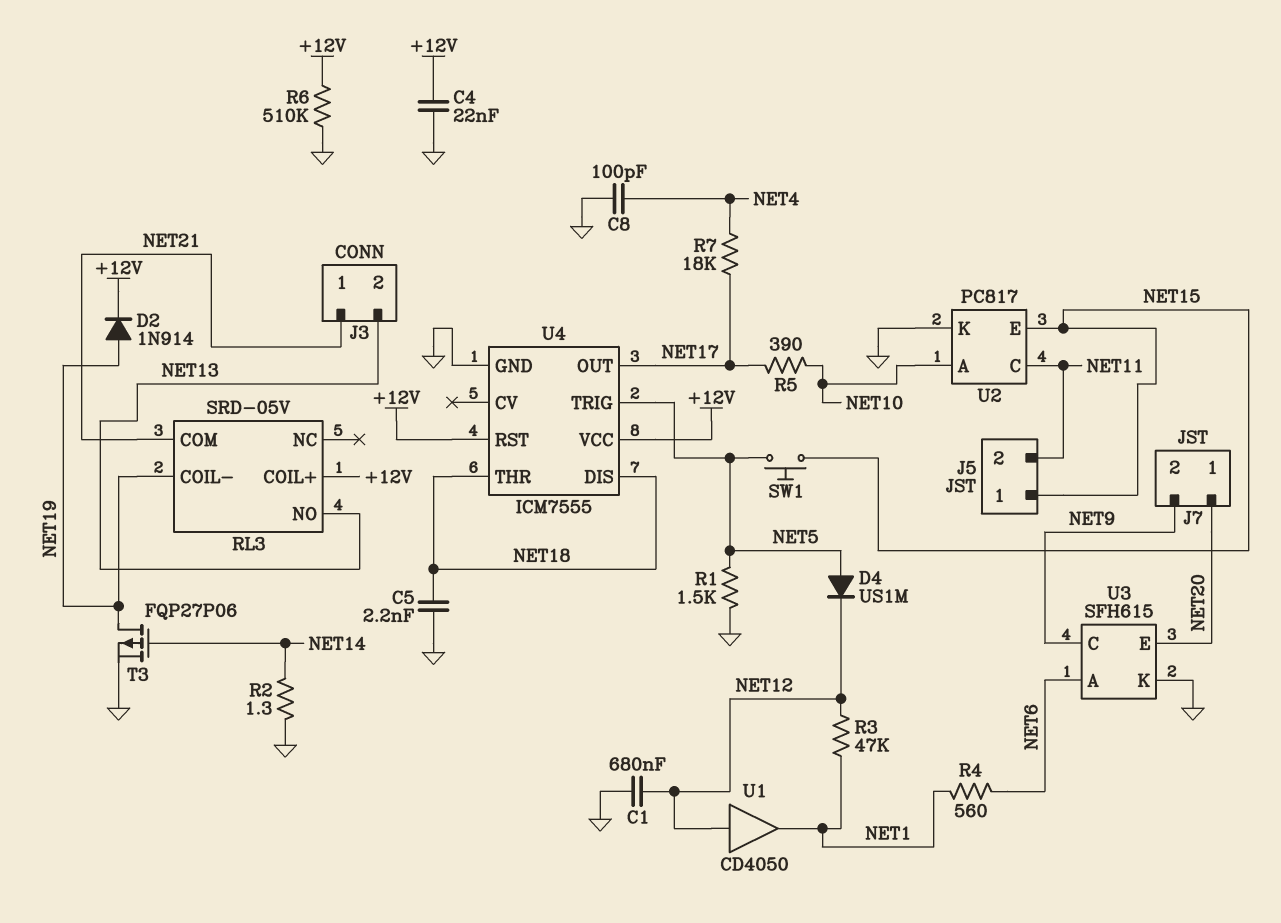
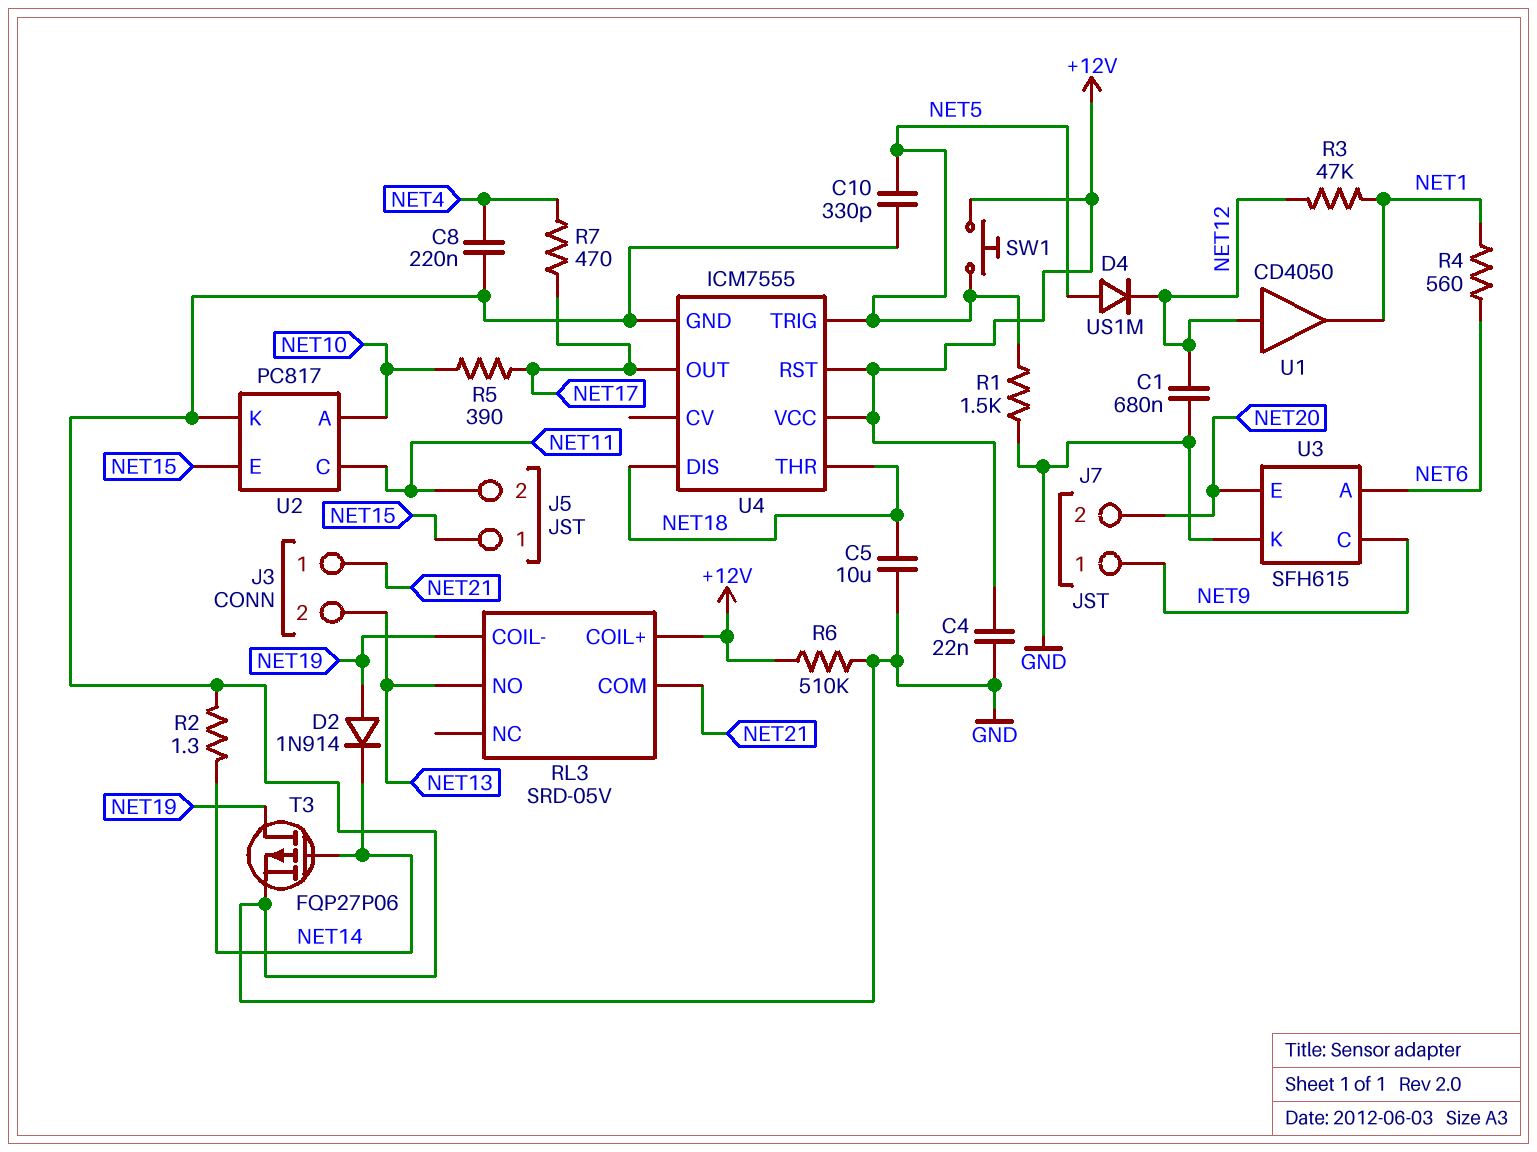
C5: 2.2nF (GND, NET18) -> 10uF (GND, NET18)
C8: 100pF (GND, NET4) -> 220nF (GND, NET4)
C10: none -> 330pF (GND, NET5)
D2: diode 1N914 (A NET19, K +12V) -> diode 1N914 (A NET19, K NET14)
J7 pin 1: NET20 -> NET9
J7 pin 2: NET9 -> NET20
R7: 18k (NET4, NET17) -> 470 (NET4, NET17)
SW1: button (NET5, NET15) -> button (+12V, NET5)

